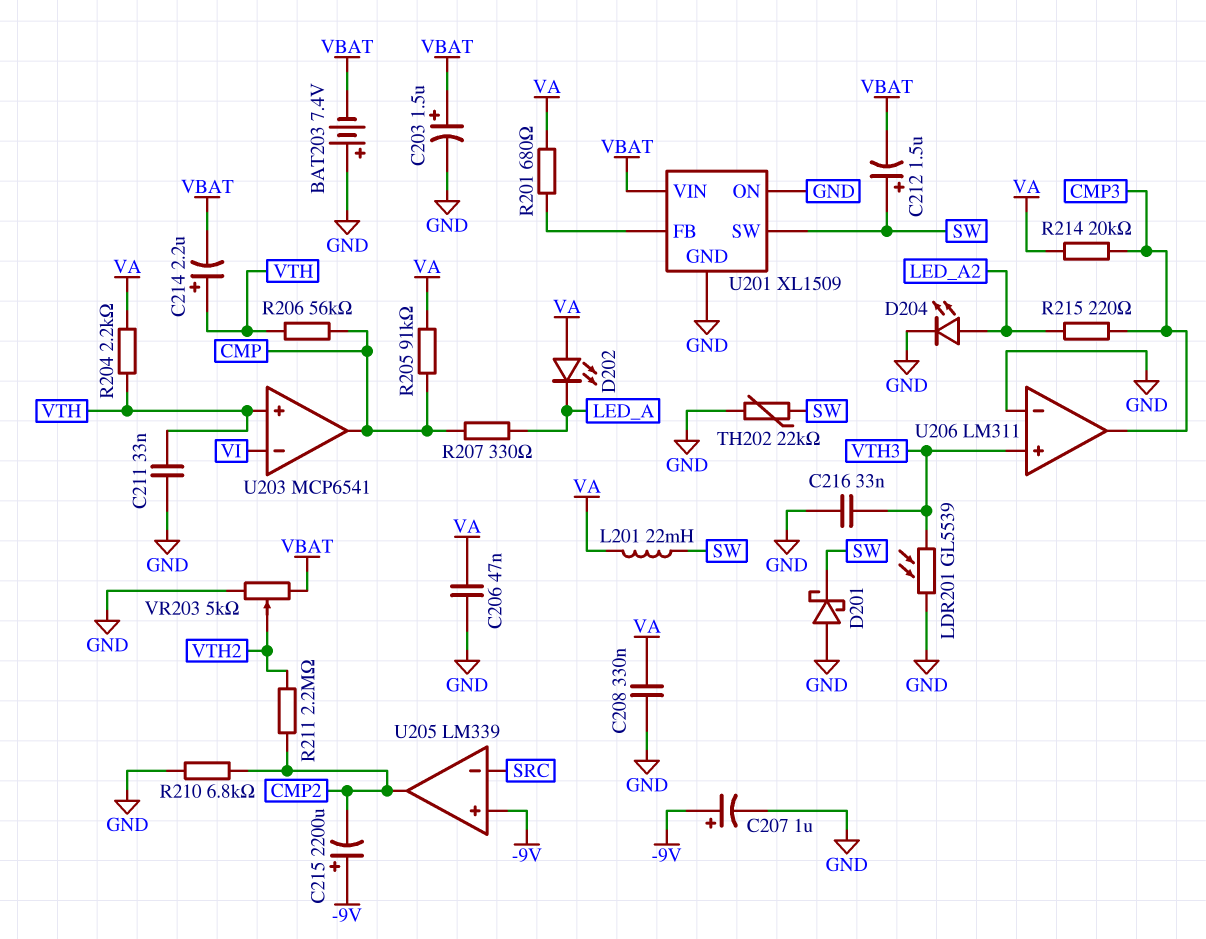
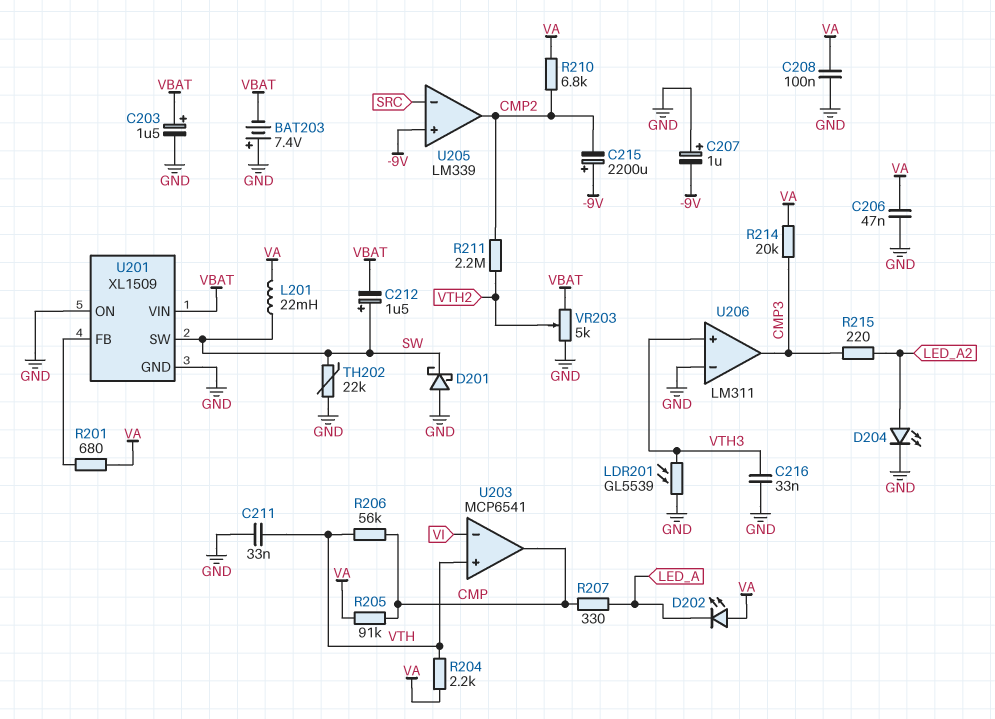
C207: 1uF (plus -9V, minus GND) -> 1uF (plus GND, minus -9V)
C208: 330nF (GND, VA) -> 100nF (GND, VA)
C214: 2.2uF (plus VTH, minus VBAT) -> none
R210: 6.8k (CMP2, GND) -> 6.8k (CMP2, VA)

